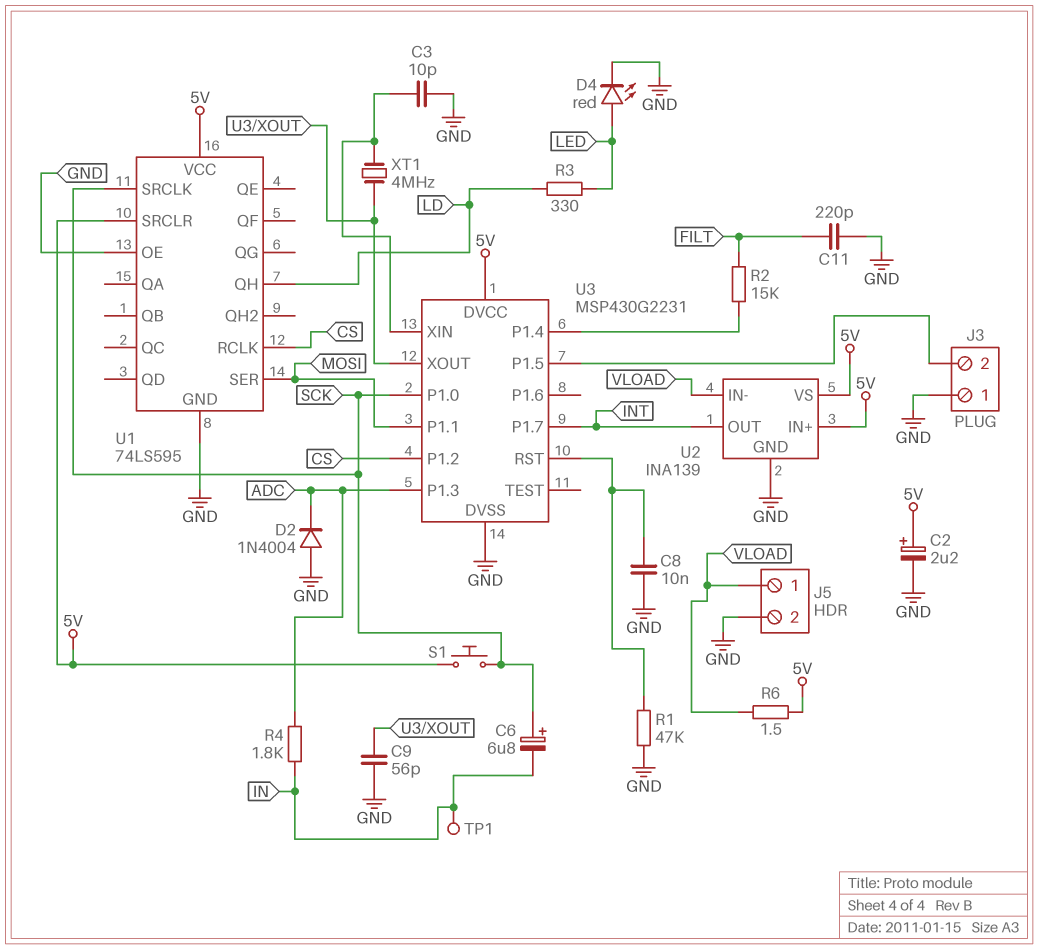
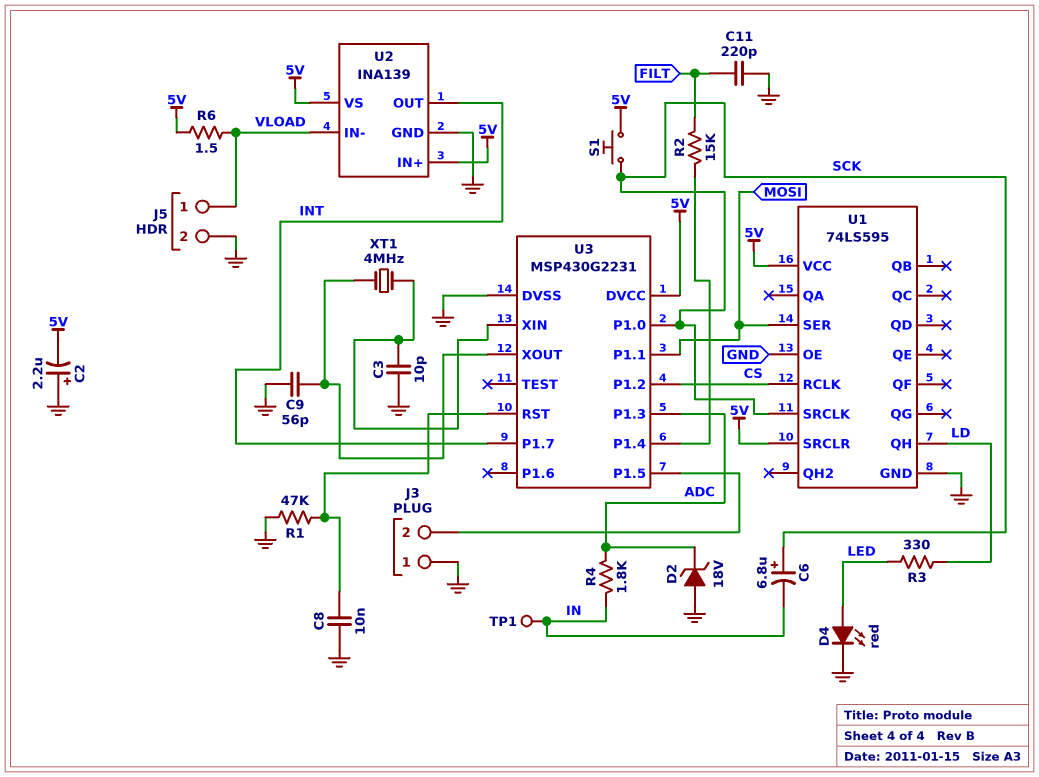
C2: 2.2uF (plus 5V, minus GND) -> 2.2uF (plus GND, minus 5V)
D2: diode 1N4004 (A GND, K ADC) -> zener 18V (A GND, K ADC)

